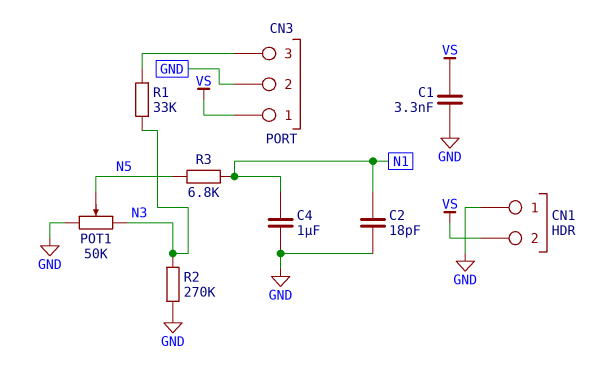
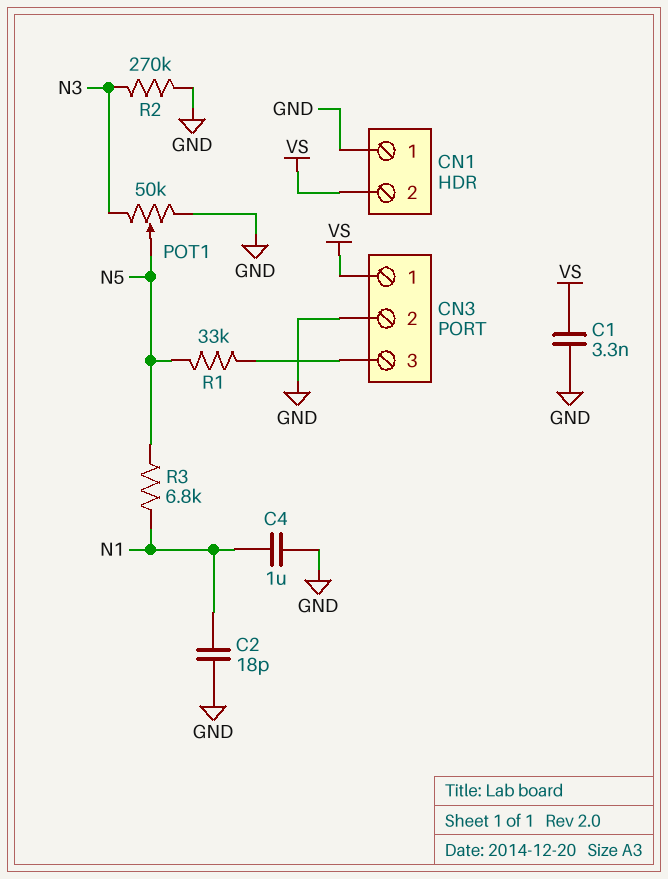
R1: 33k (CN3/3, N3) -> 33k (CN3/3, N5)

